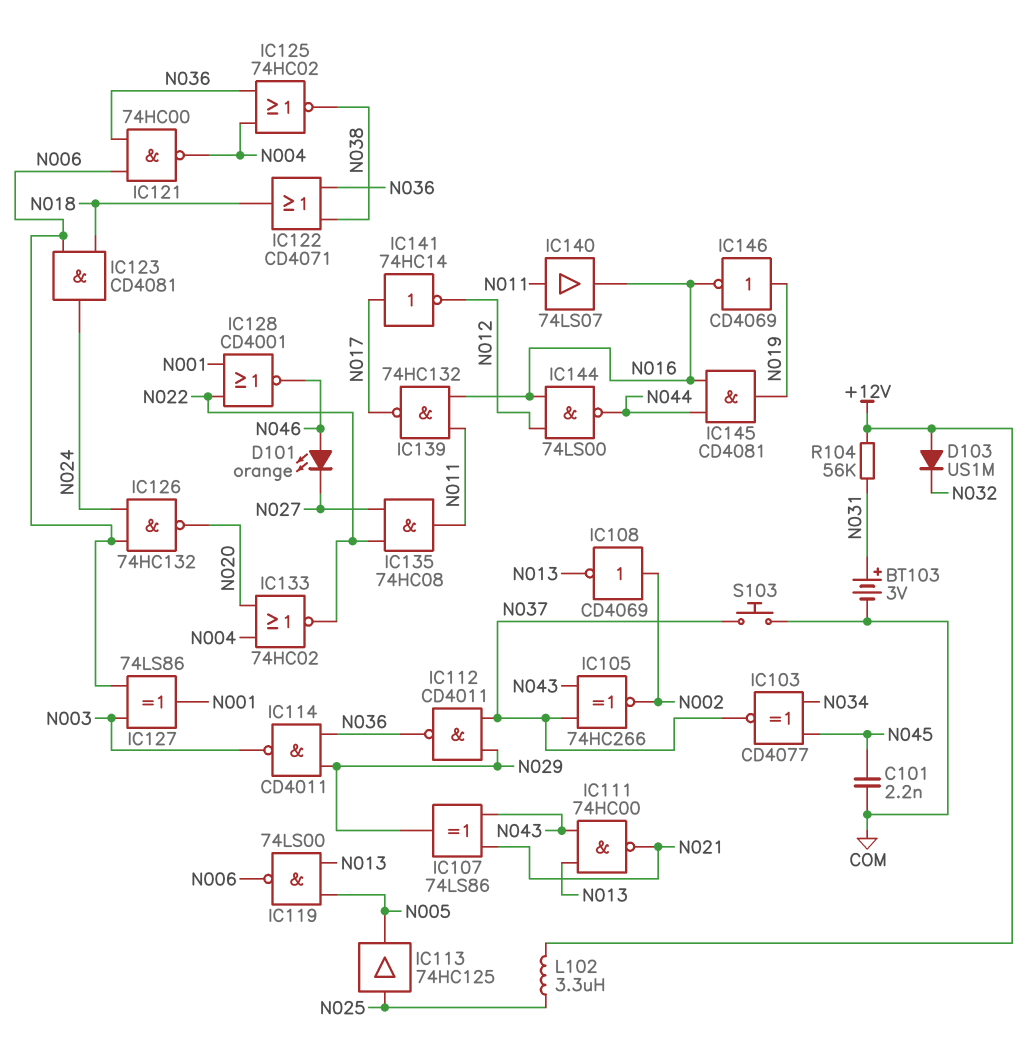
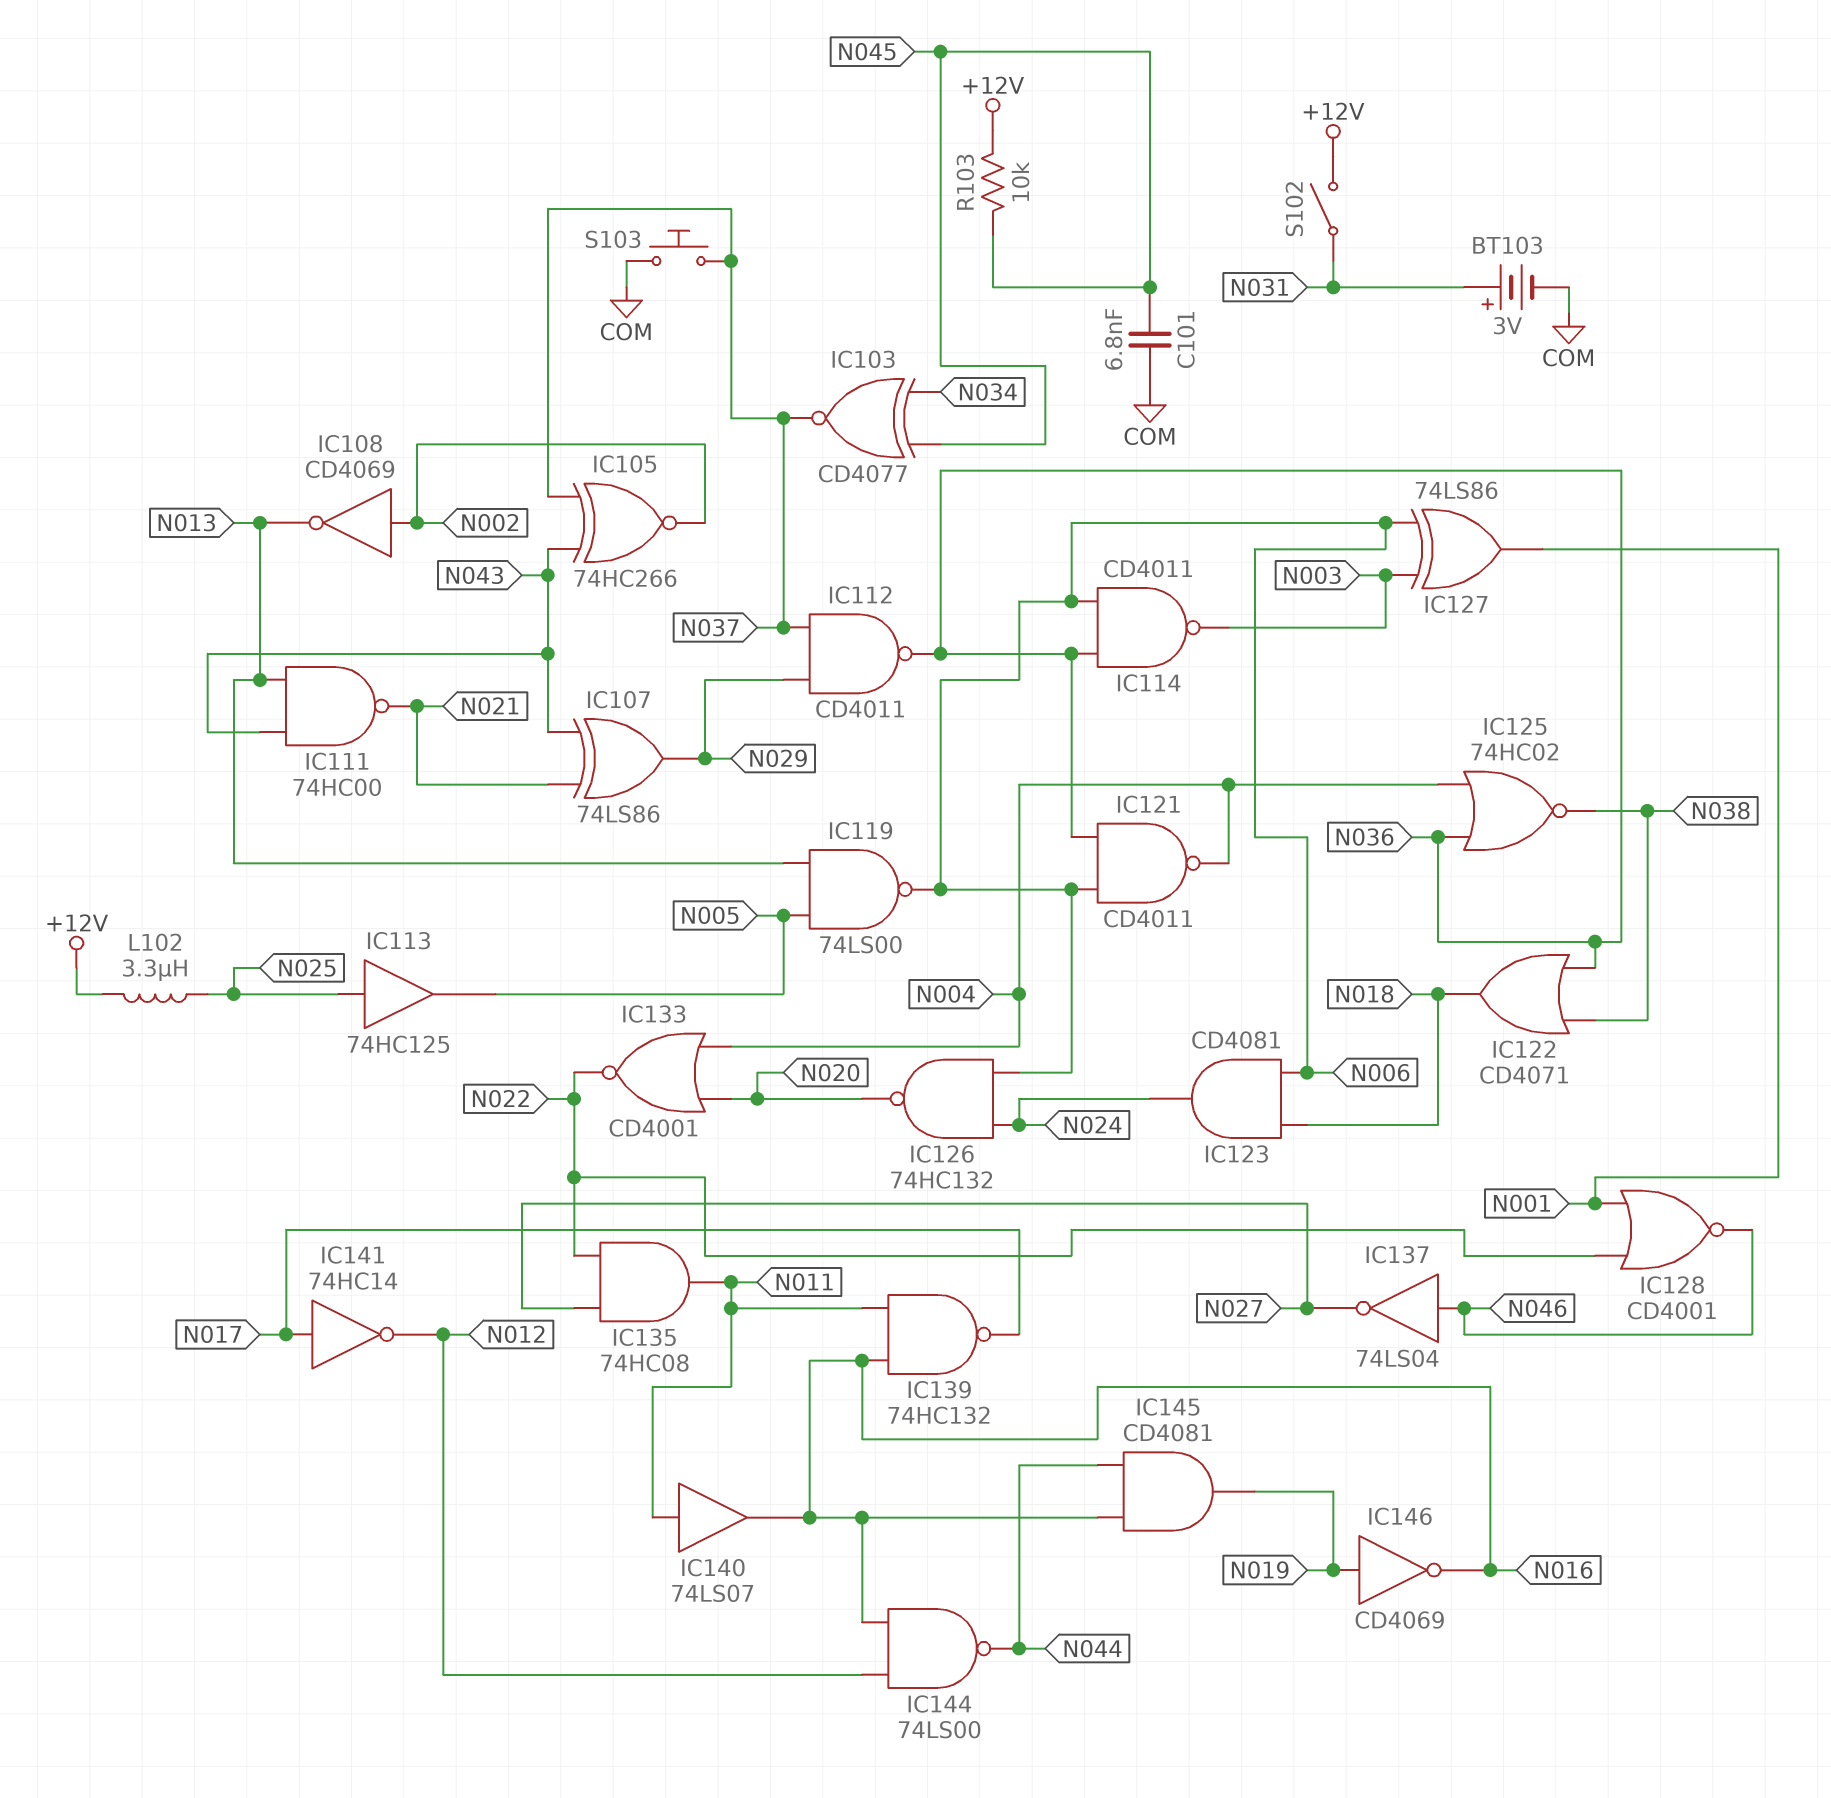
C101: 2.2nF (COM, N045) -> 6.8nF (COM, N045)
D101: LED orange (A N046, K N027) -> none
D103: diode US1M (A +12V, K N032) -> none
IC114: NAND CD4011 (in N029, in N036, out N003) -> NAND CD4011 (in N006, in N036, out N003)
IC121: NAND 74HC00 (in N006, in N036, out N004) -> NAND CD4011 (in N006, in N036, out N004)
IC133: NOR 74HC02 (in N004, in N020, out N022) -> NOR CD4001 (in N004, in N020, out N022)
IC137: none -> NOT 74LS04 (in N046, out N027)
R103: none -> 10k (+12V, N045)
R104: 56k (+12V, N031) -> none
S102: none -> switch (+12V, N031)

